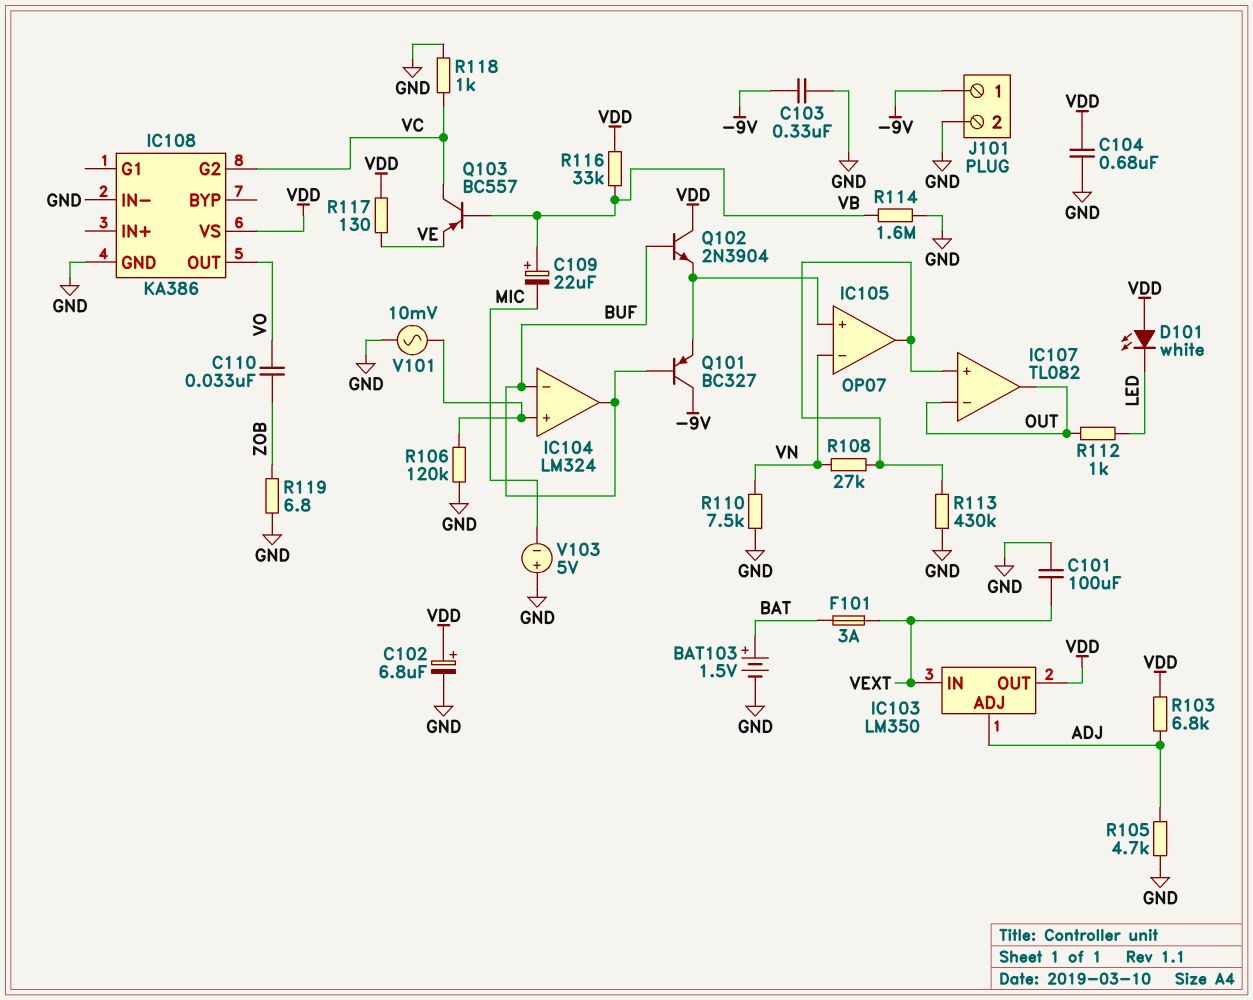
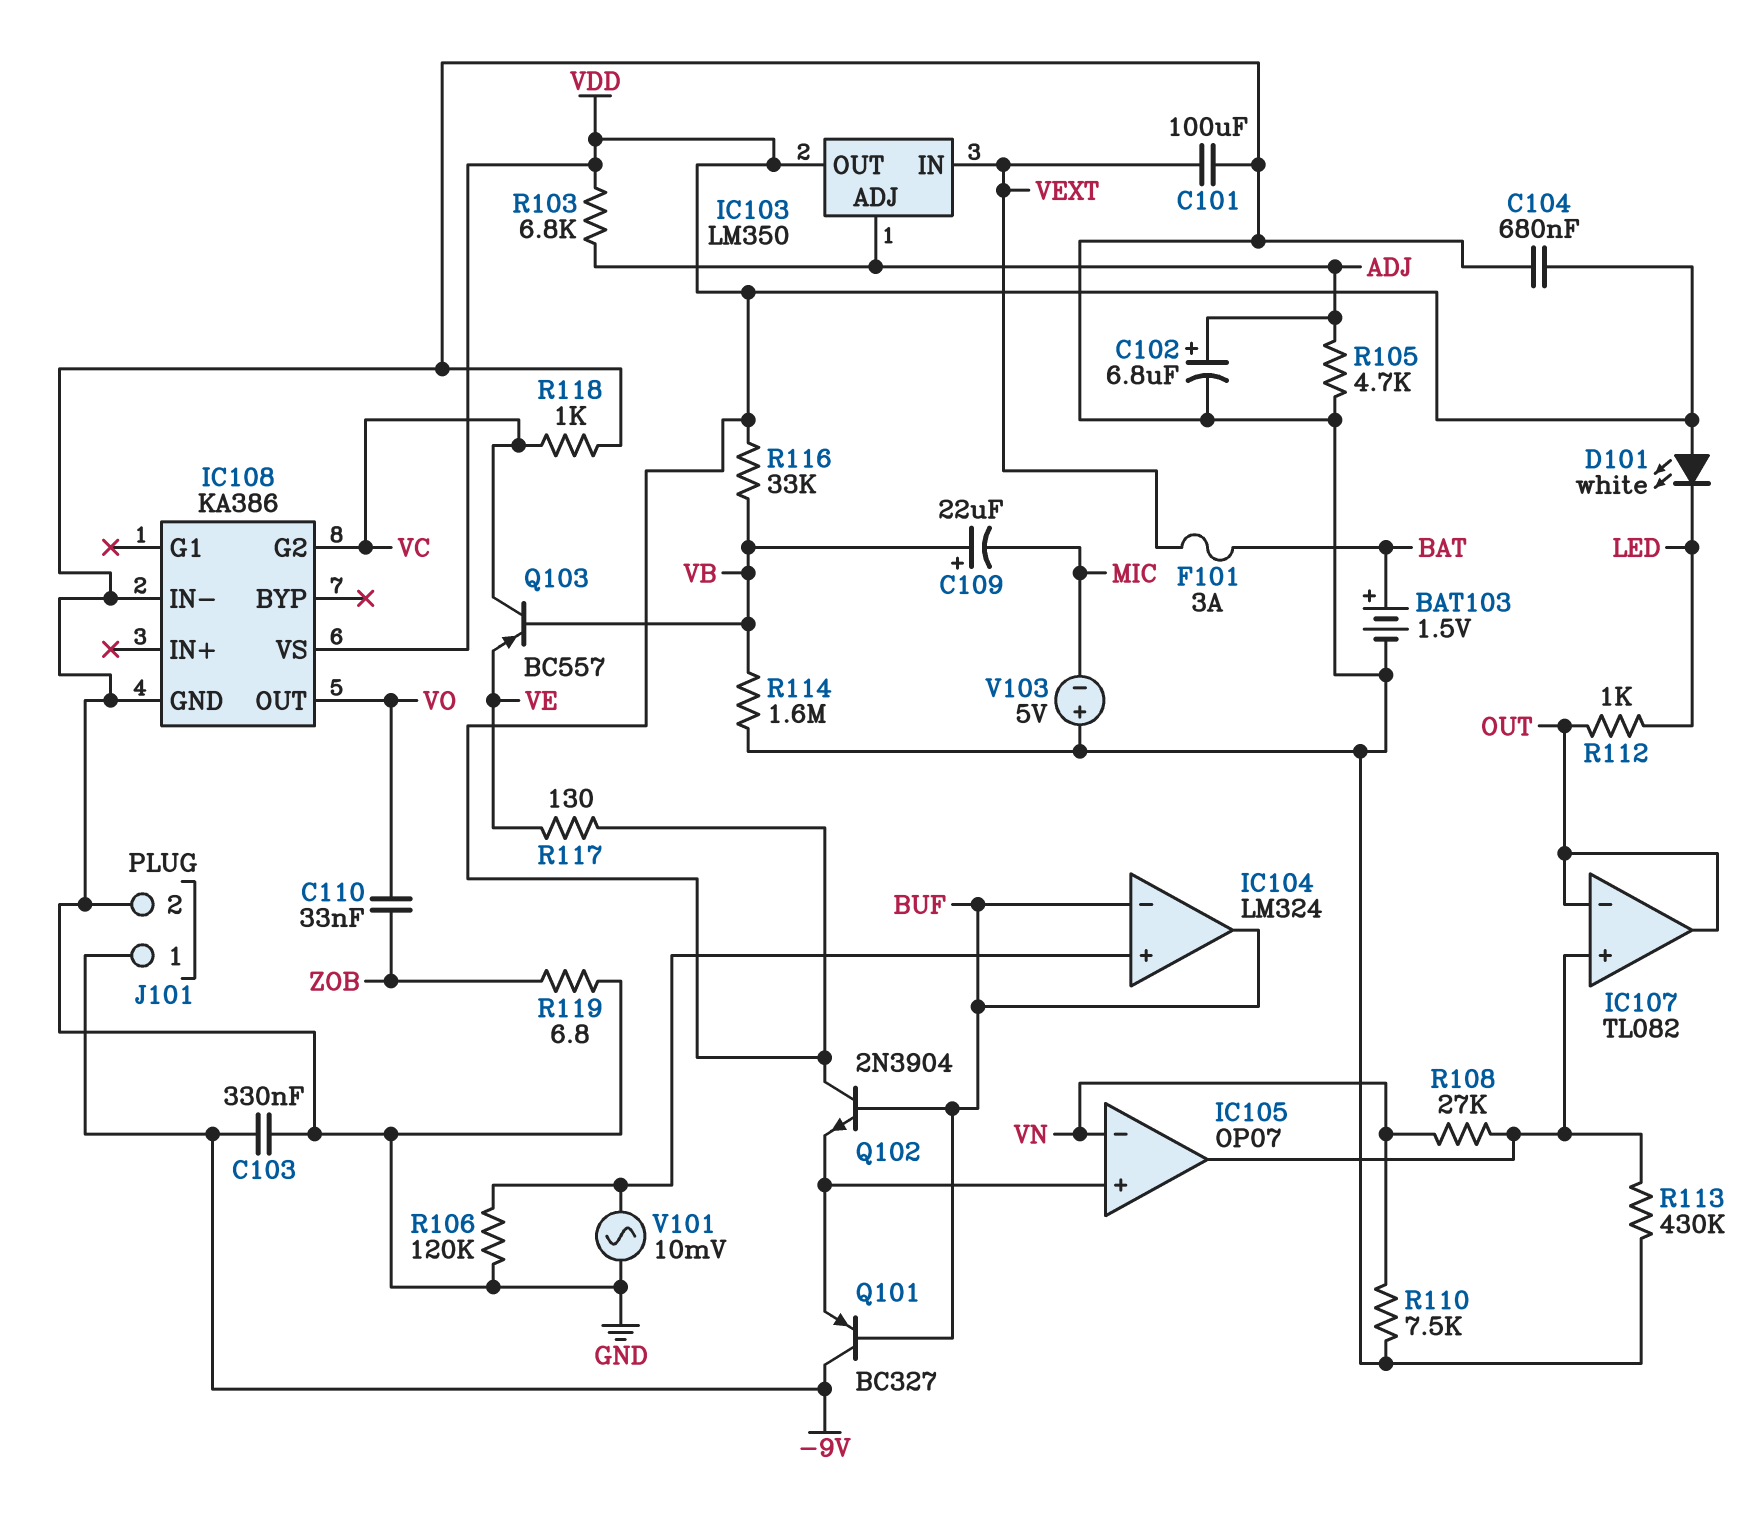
C102: 6.8uF (plus VDD, minus GND) -> 6.8uF (plus ADJ, minus GND)

